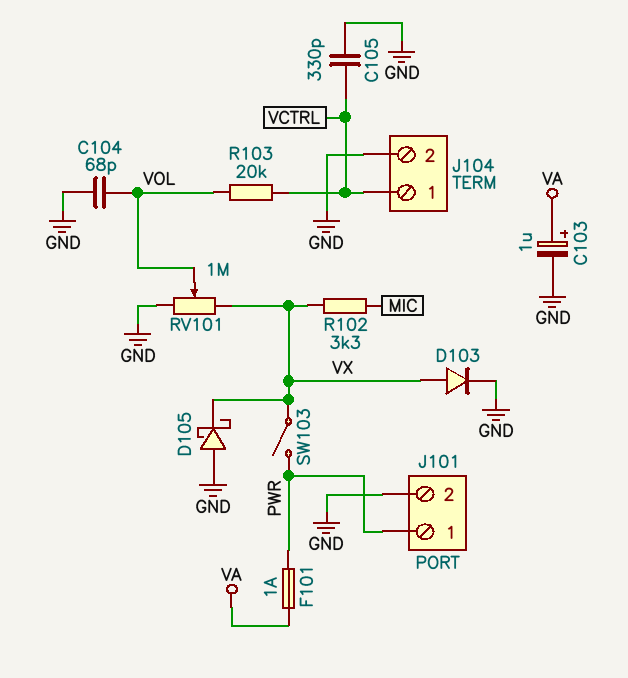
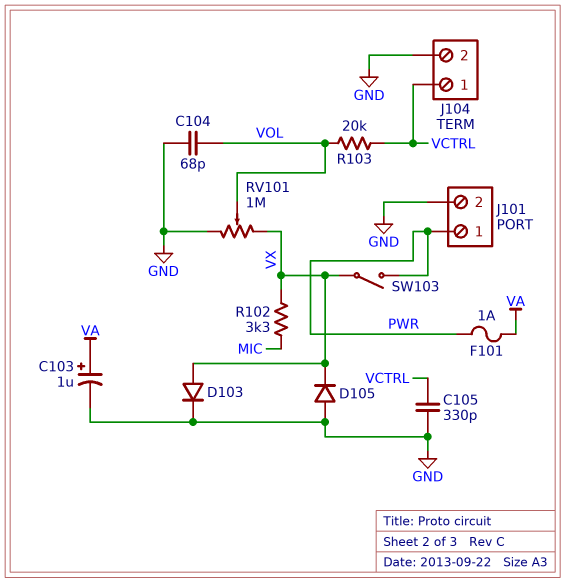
D105: schottky (A GND, K VX) -> diode (A GND, K VX)

